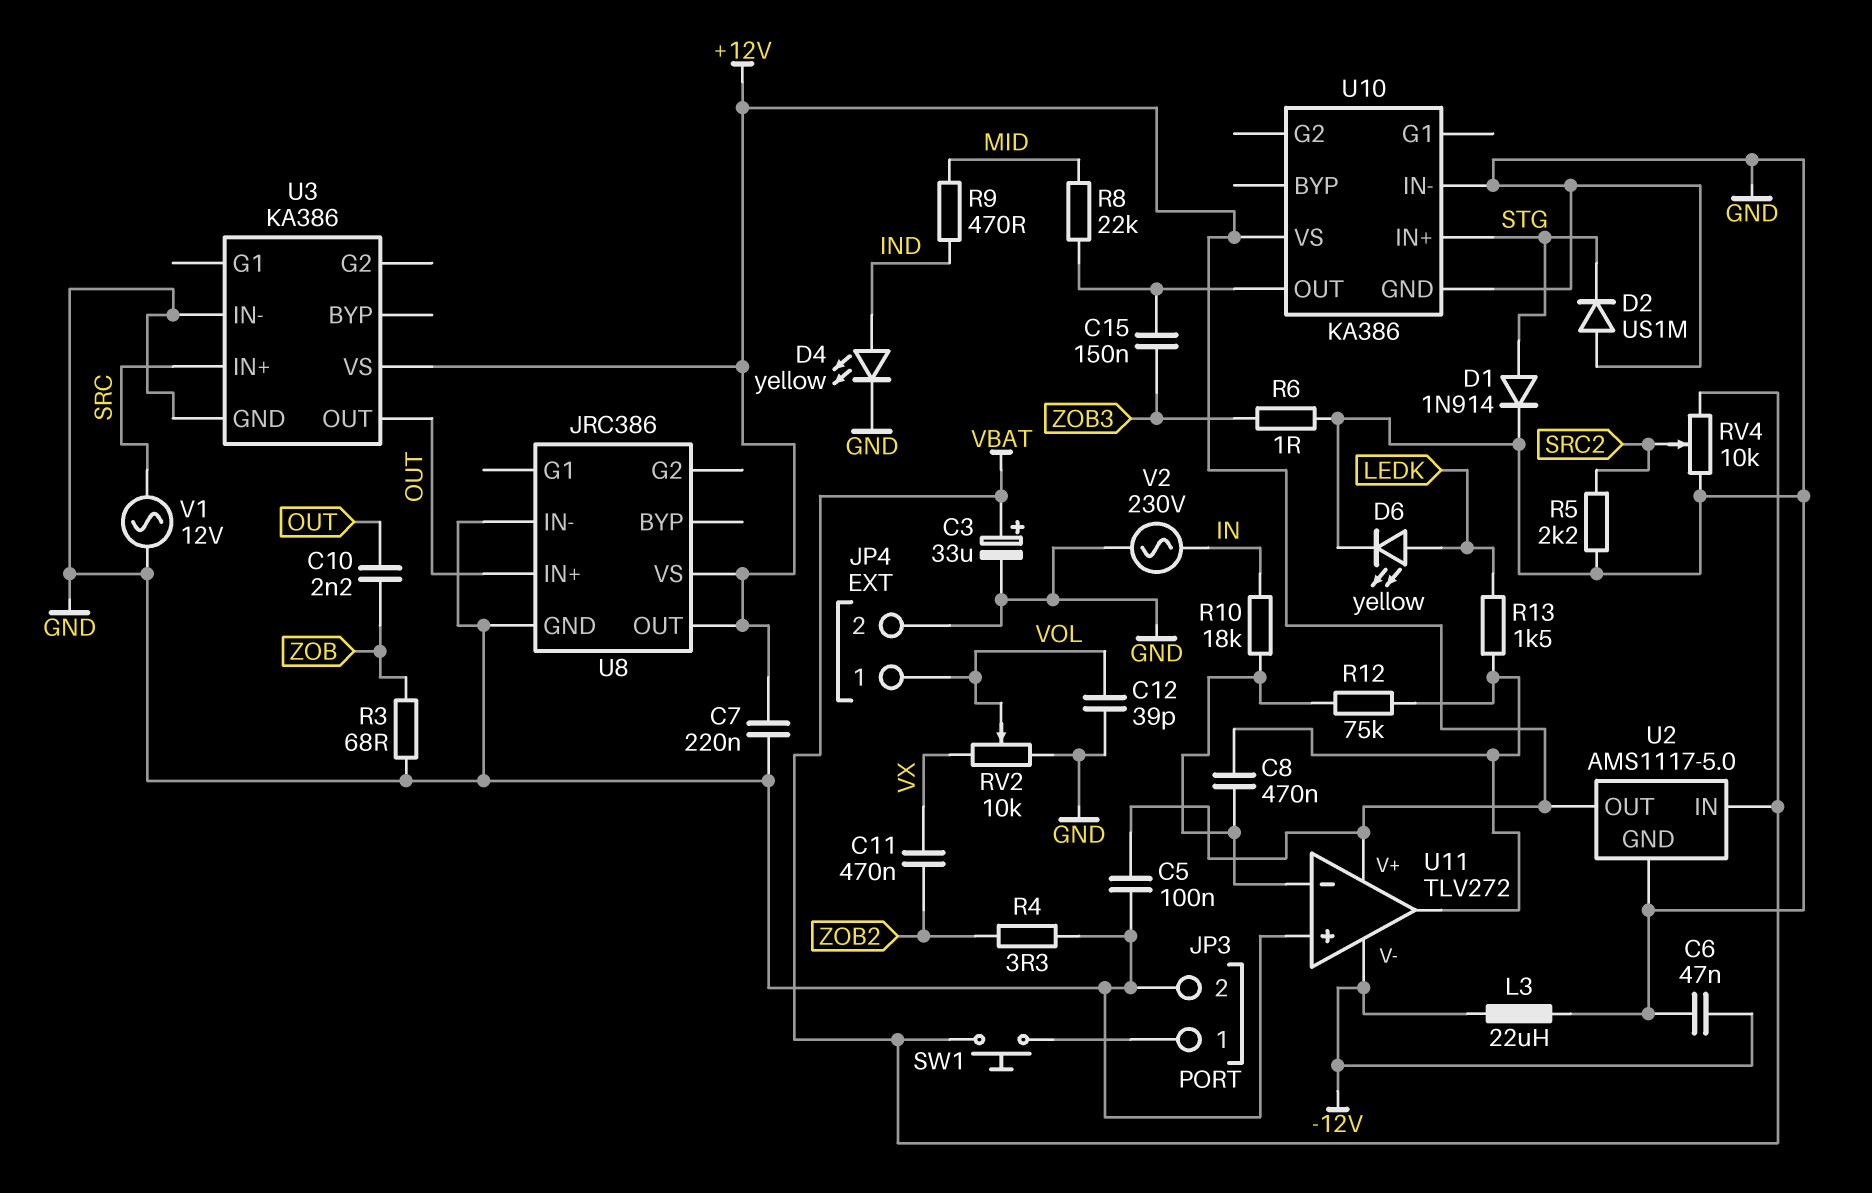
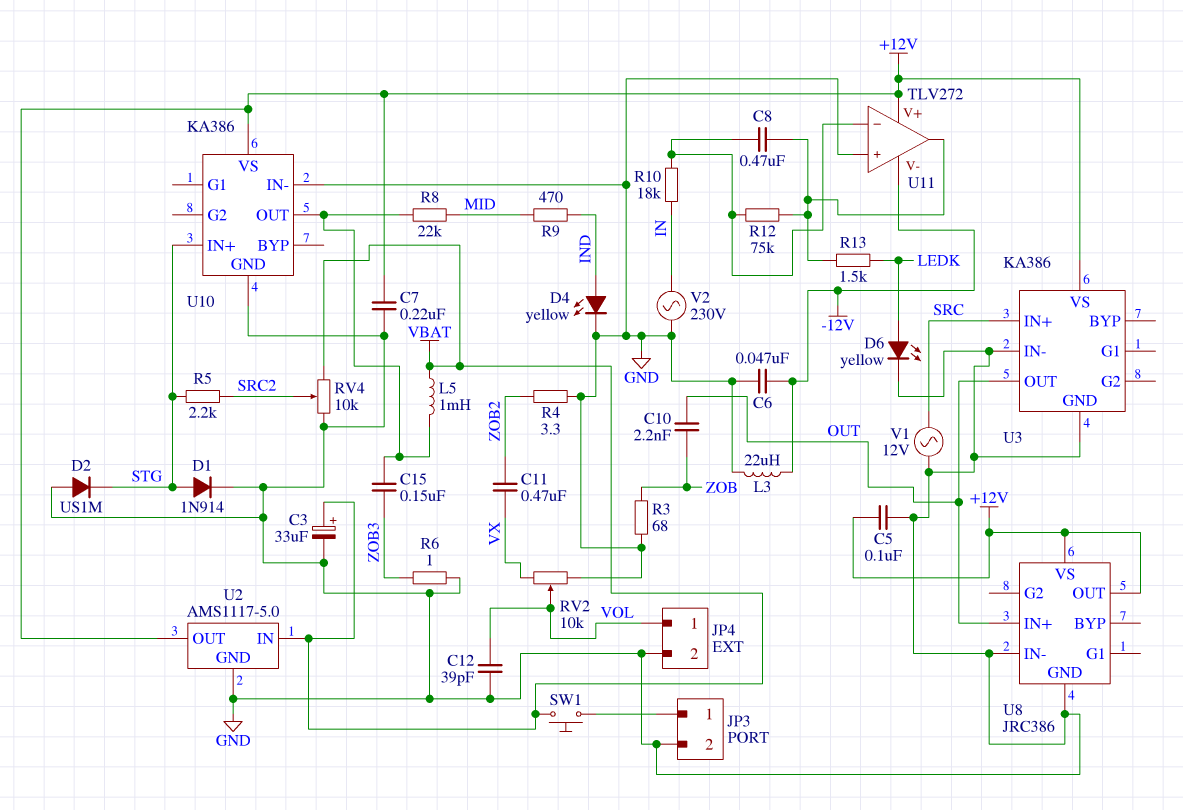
L5: none -> 1mH (U10/OUT, VBAT)
R5: 2.2k (GND, SRC2) -> 2.2k (SRC2, STG)

